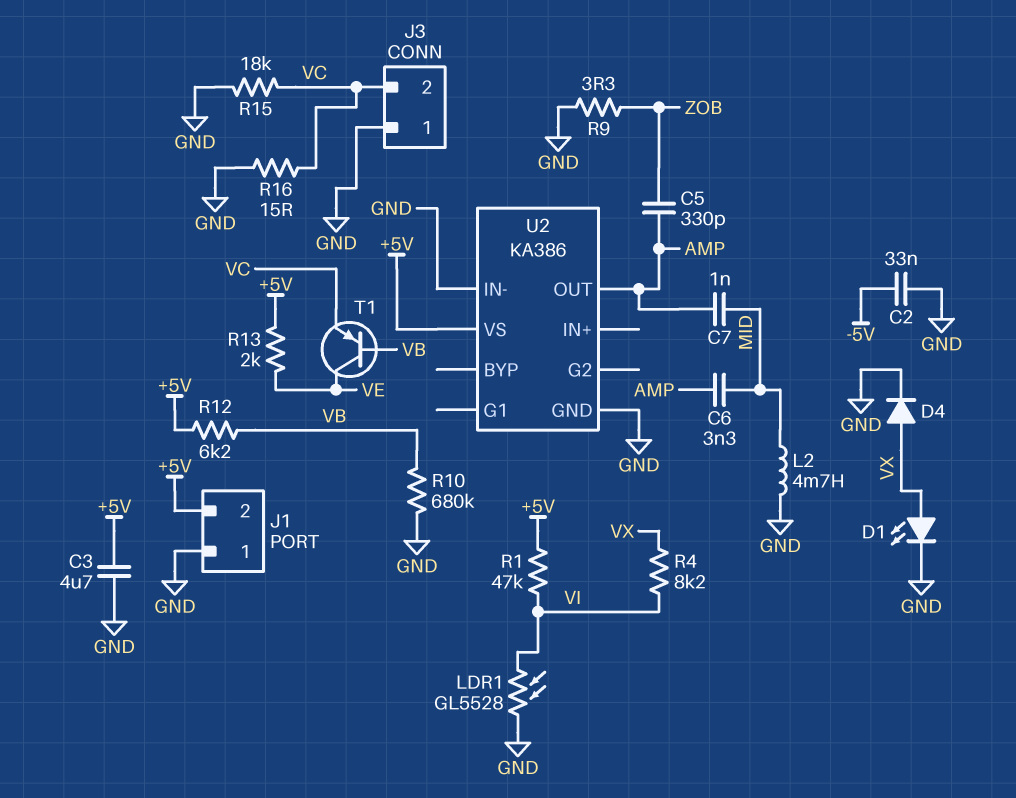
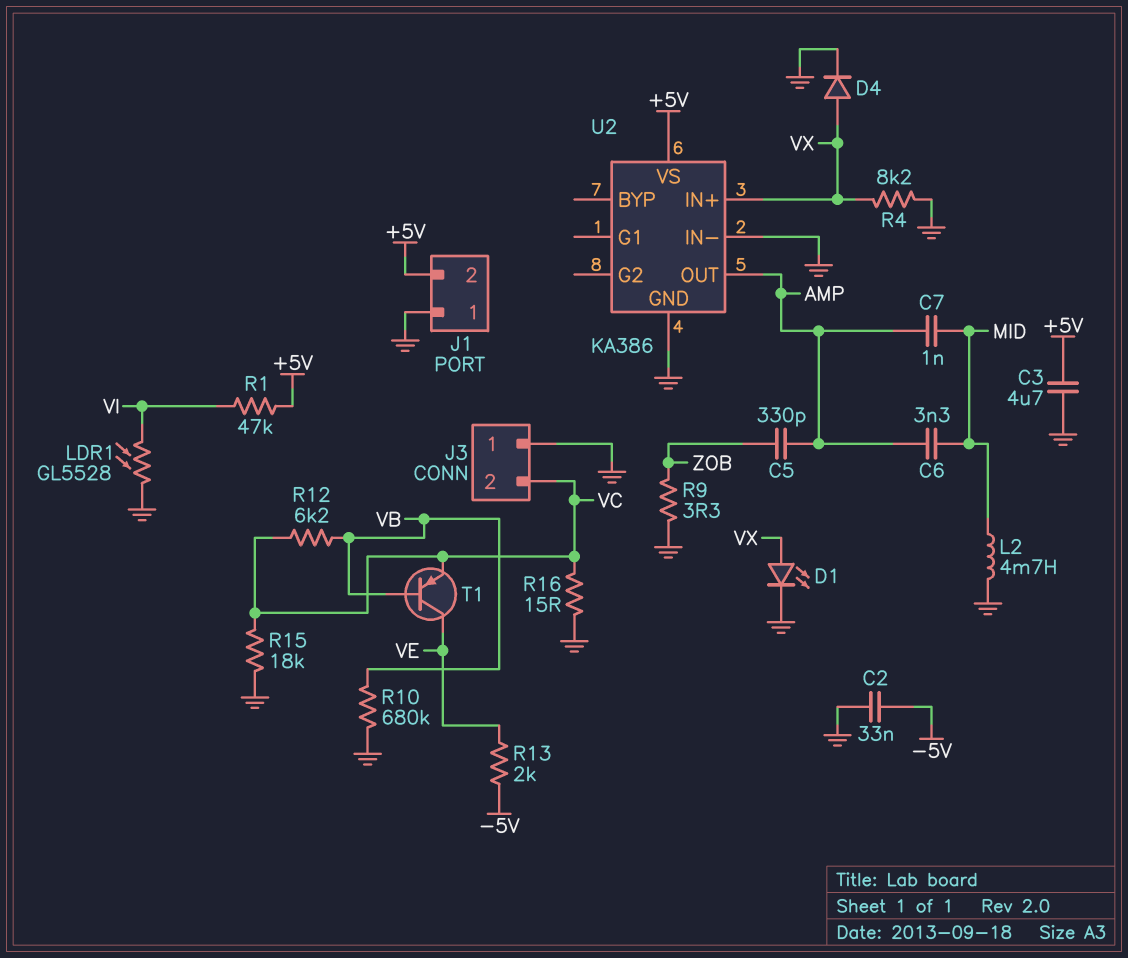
R4: 8.2k (VI, VX) -> 8.2k (GND, VX)
R12: 6.2k (+5V, VB) -> 6.2k (VB, VC)
R13: 2k (+5V, VE) -> 2k (-5V, VE)
U2 pin IN+: none -> VX

